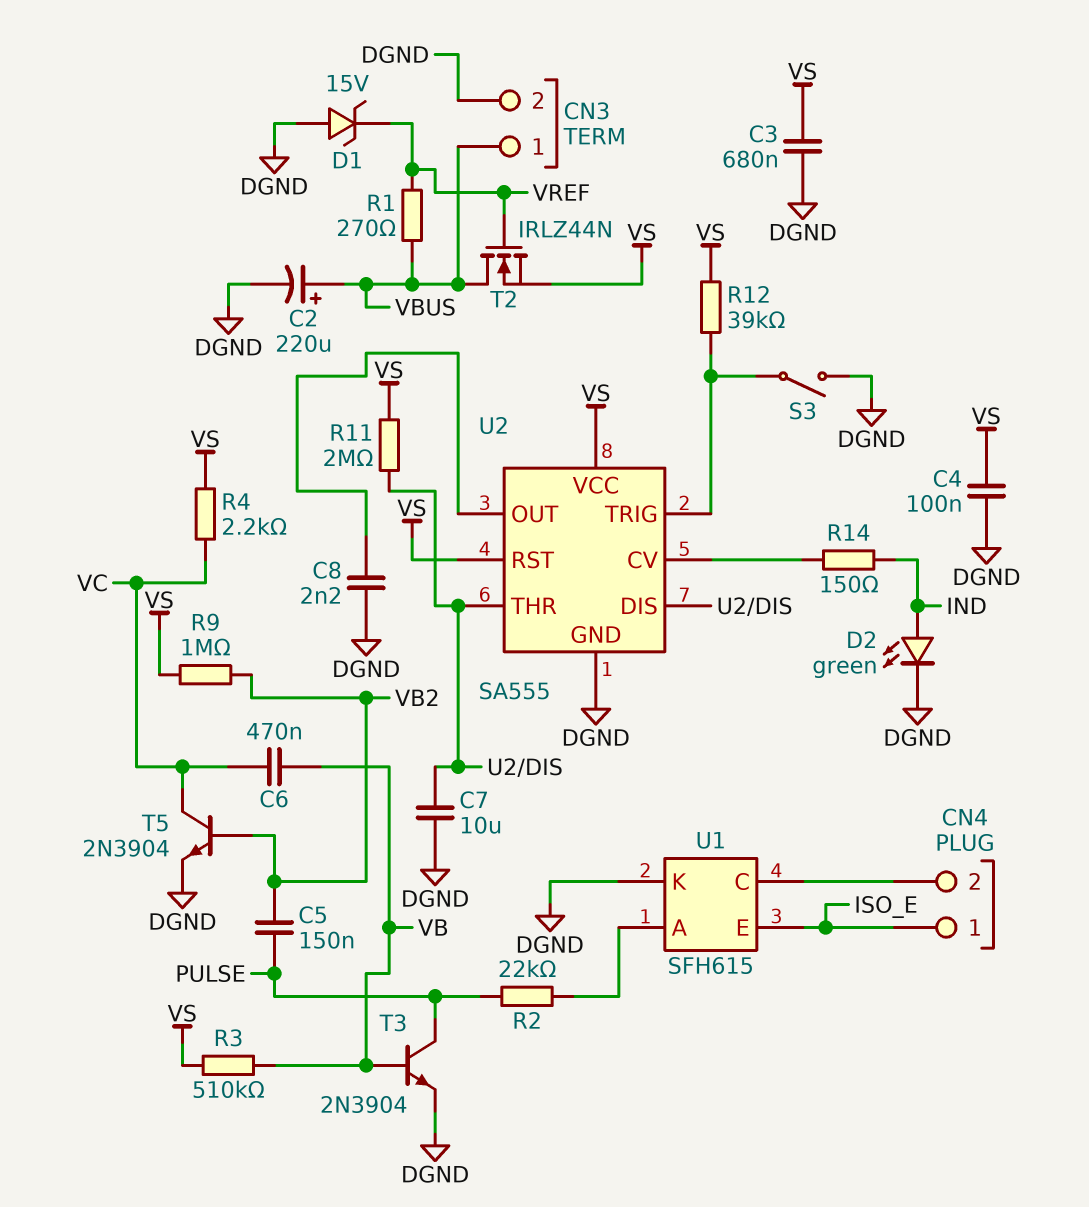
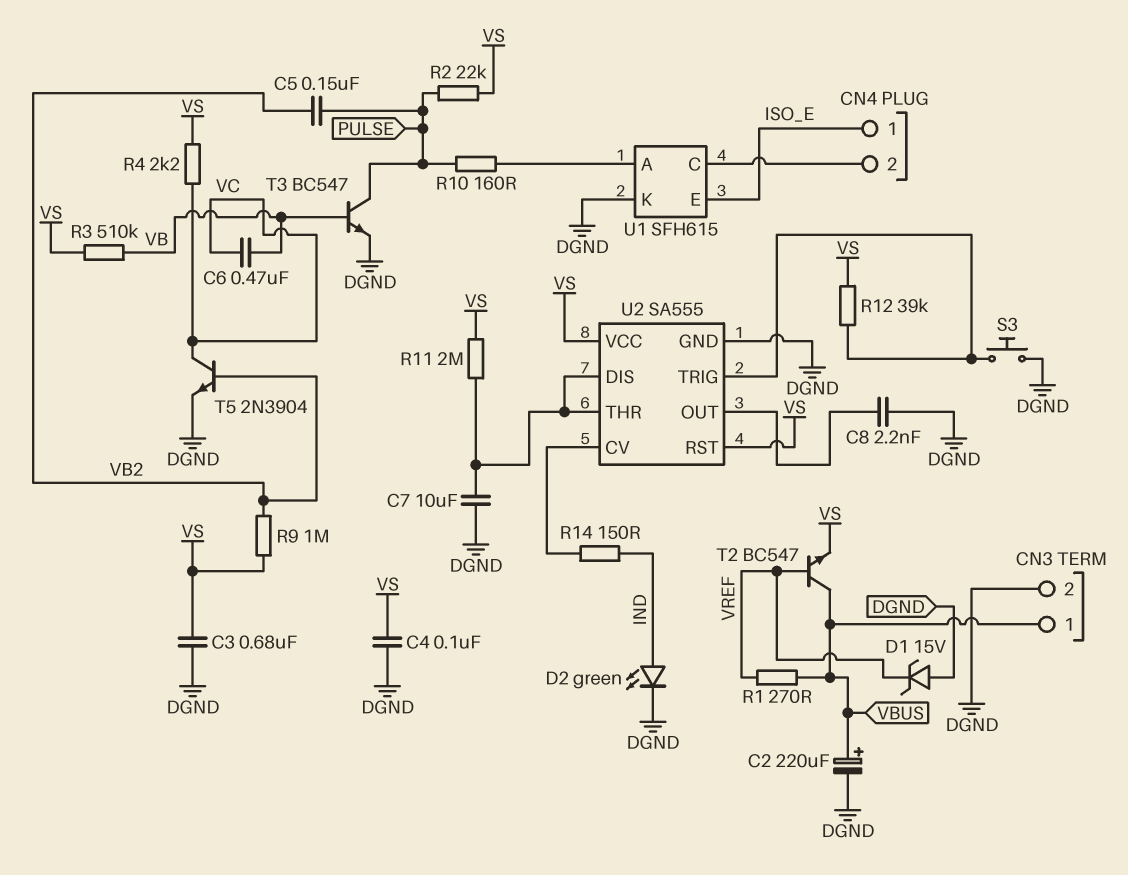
R2: 22k (PULSE, U1/A) -> 22k (PULSE, VS)
R10: none -> 160 (PULSE, U1/A)
S3: switch (DGND, U2/TRIG) -> button (DGND, U2/TRIG)
T2: NMOS IRLZ44N (G VREF, D VBUS, S VS) -> NPN BC547 (B VREF, C VBUS, E VS)
T3: NPN 2N3904 (B VB, C PULSE, E DGND) -> NPN BC547 (B VB, C PULSE, E DGND)

